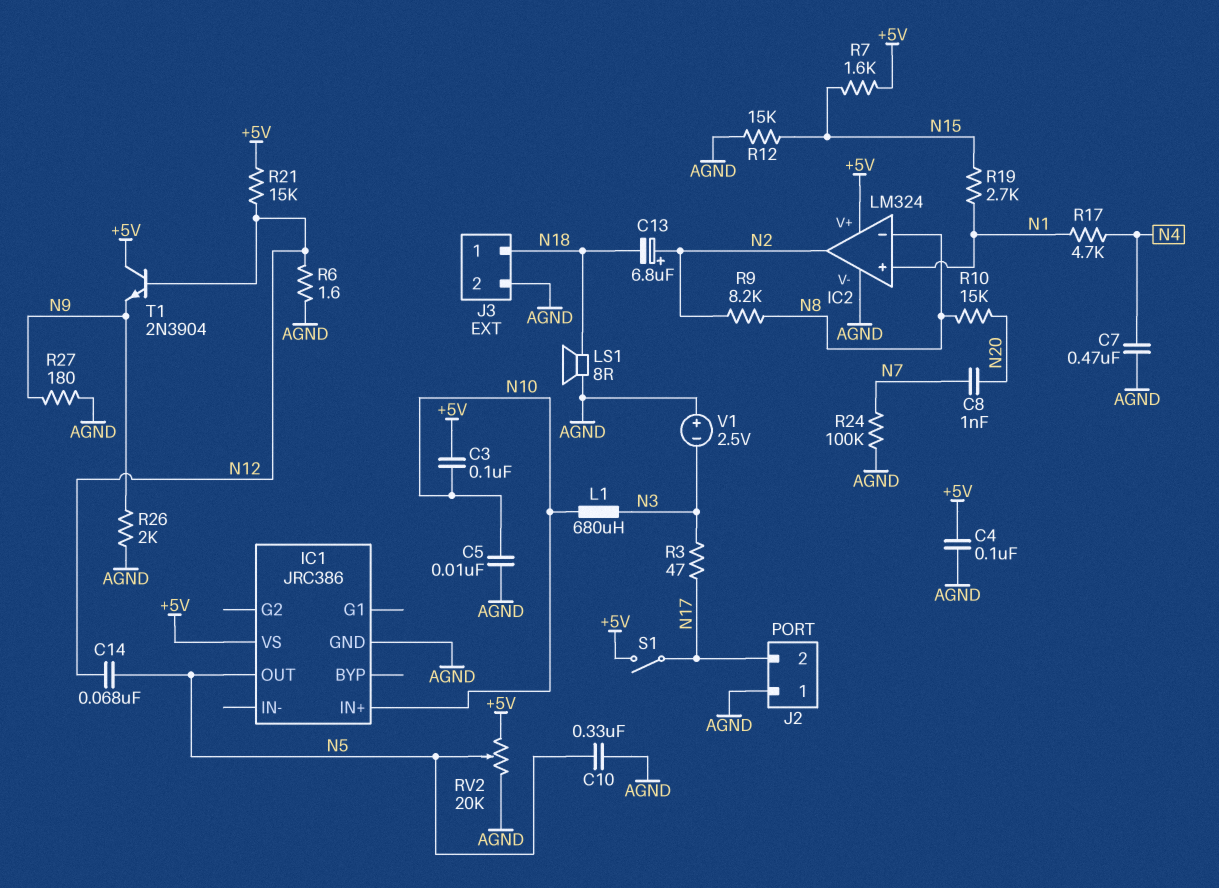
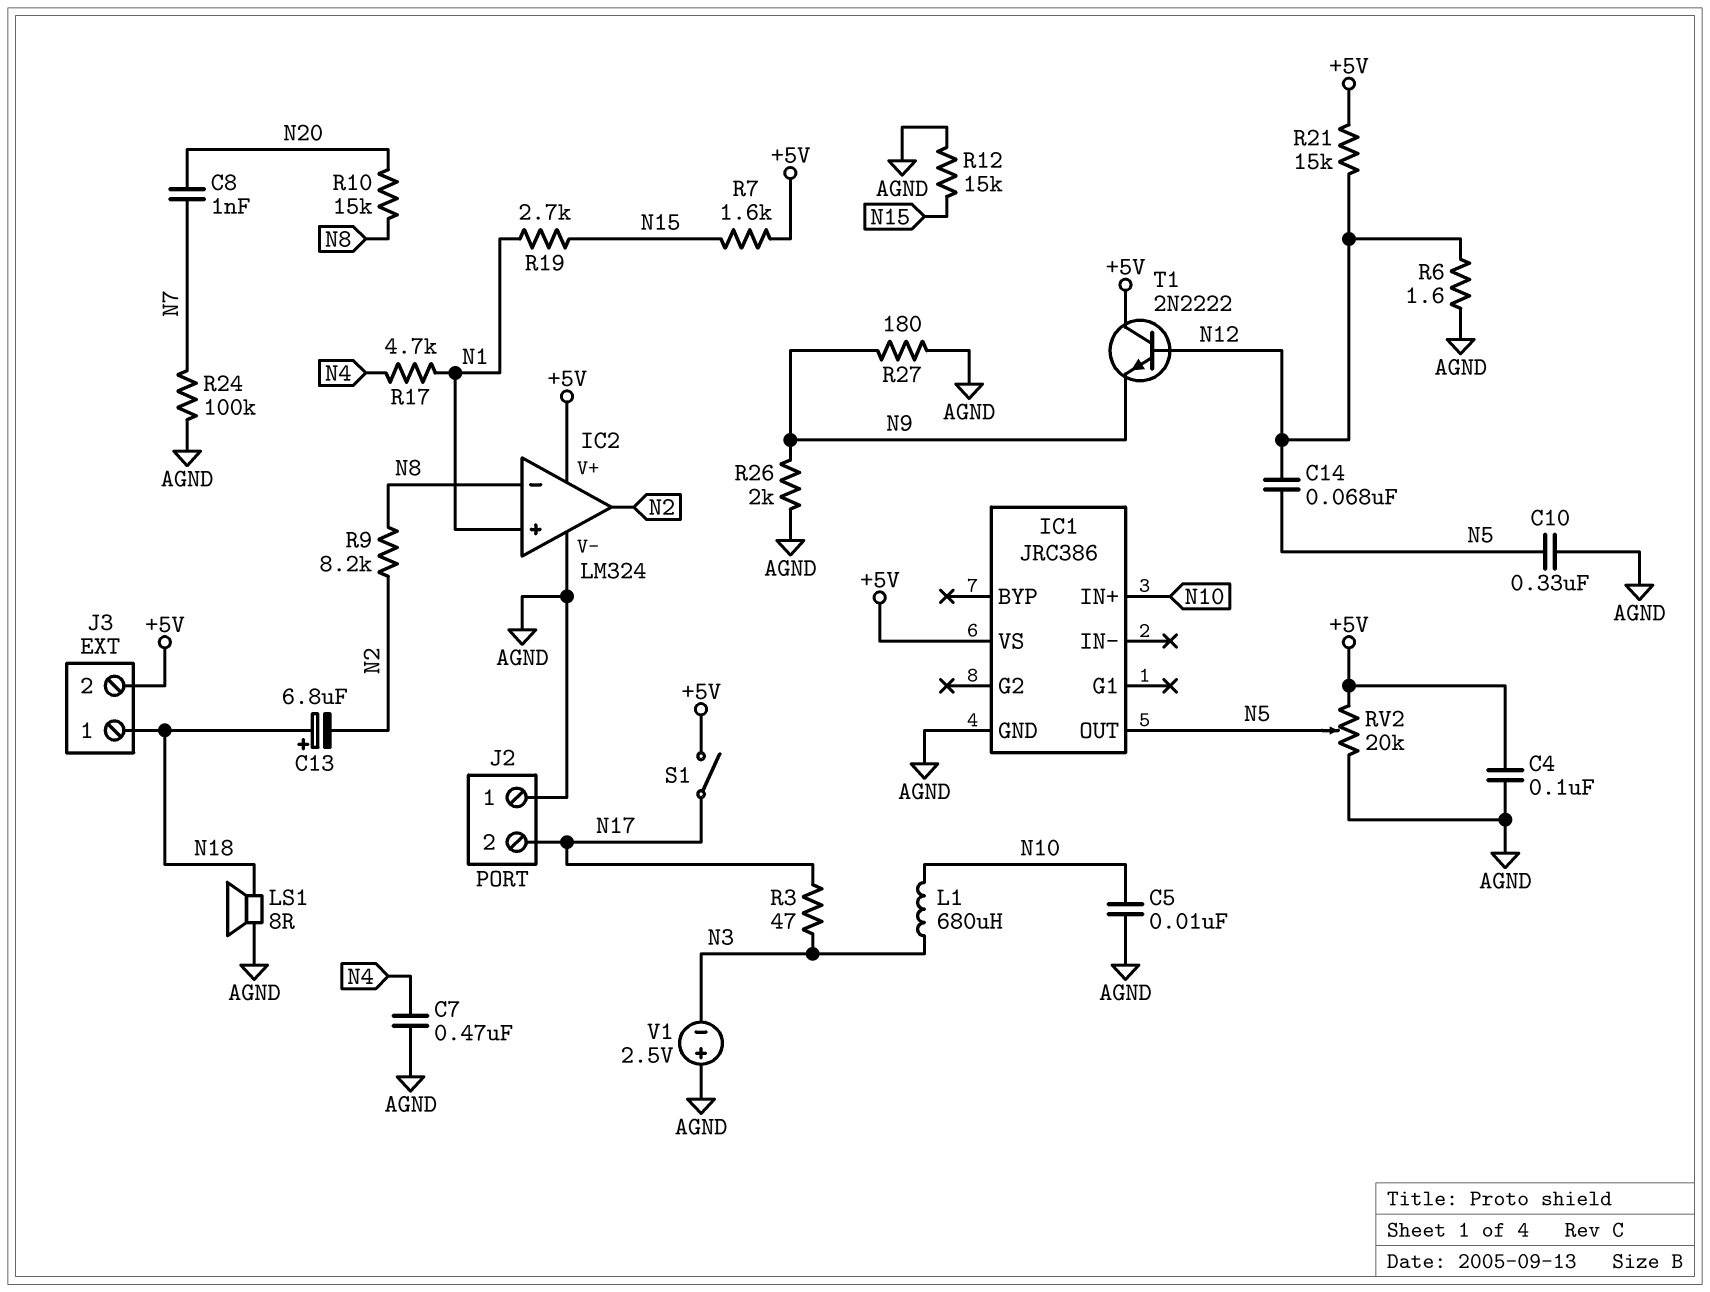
C3: 100nF (+5V, N10) -> none
C13: 6.8uF (plus N2, minus N18) -> 6.8uF (plus N18, minus N2)
J3 pin 2: AGND -> +5V
T1: NPN 2N3904 (B N12, C +5V, E N9) -> NPN 2N2222 (B N12, C +5V, E N9)

